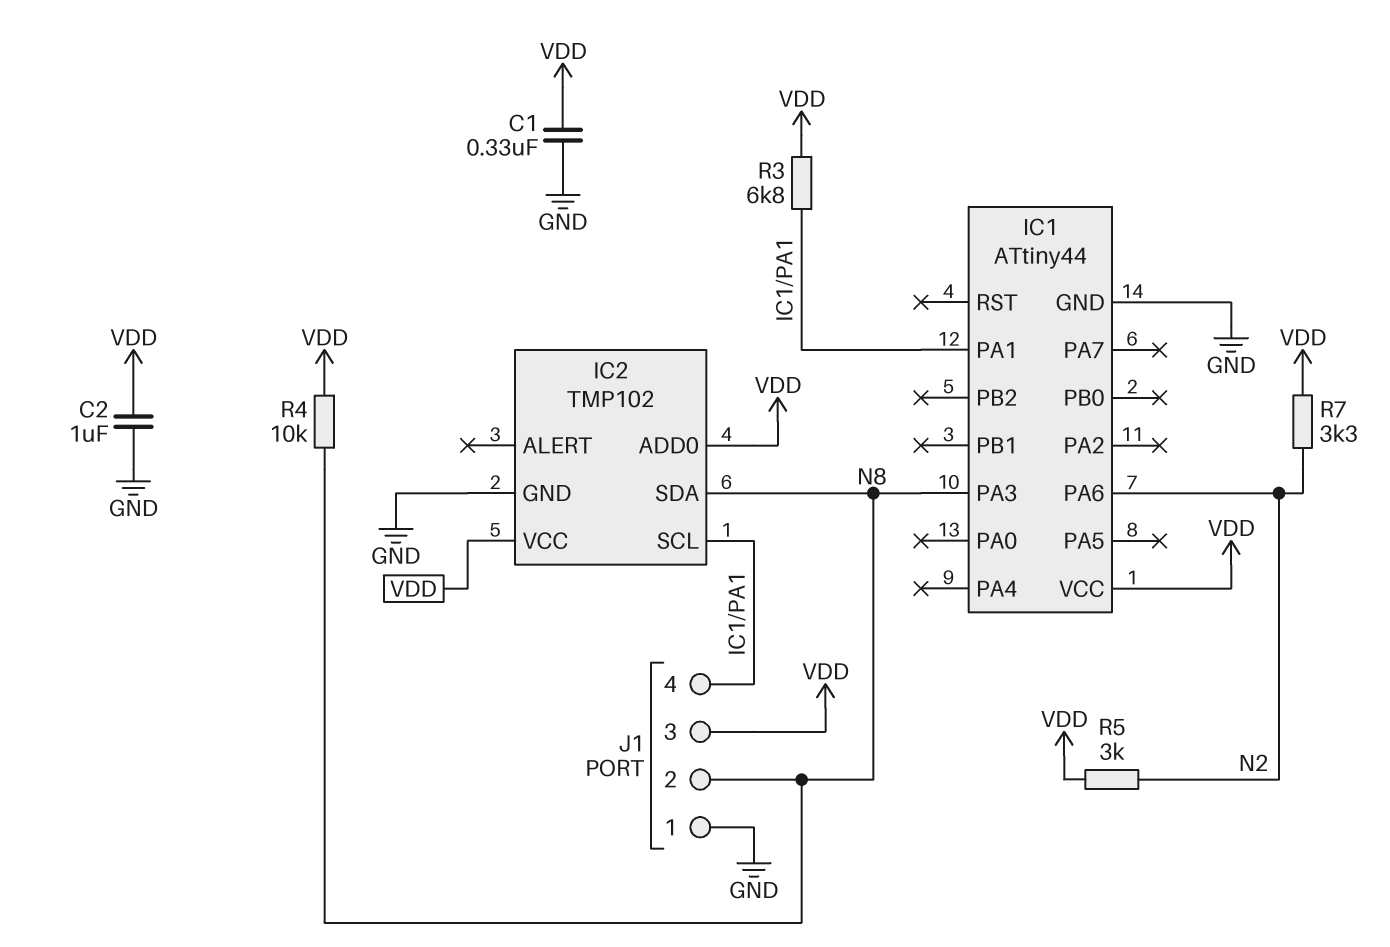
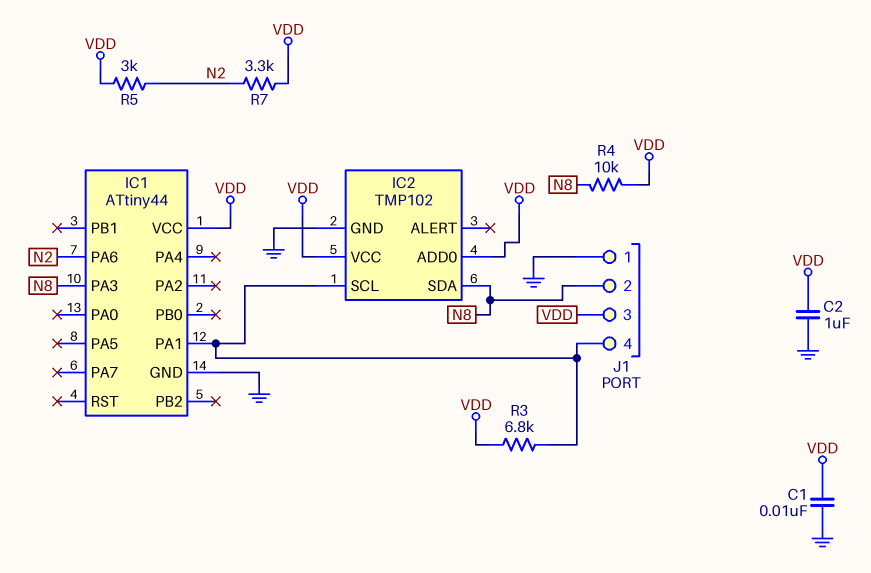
C1: 330nF (GND, VDD) -> 10nF (GND, VDD)

